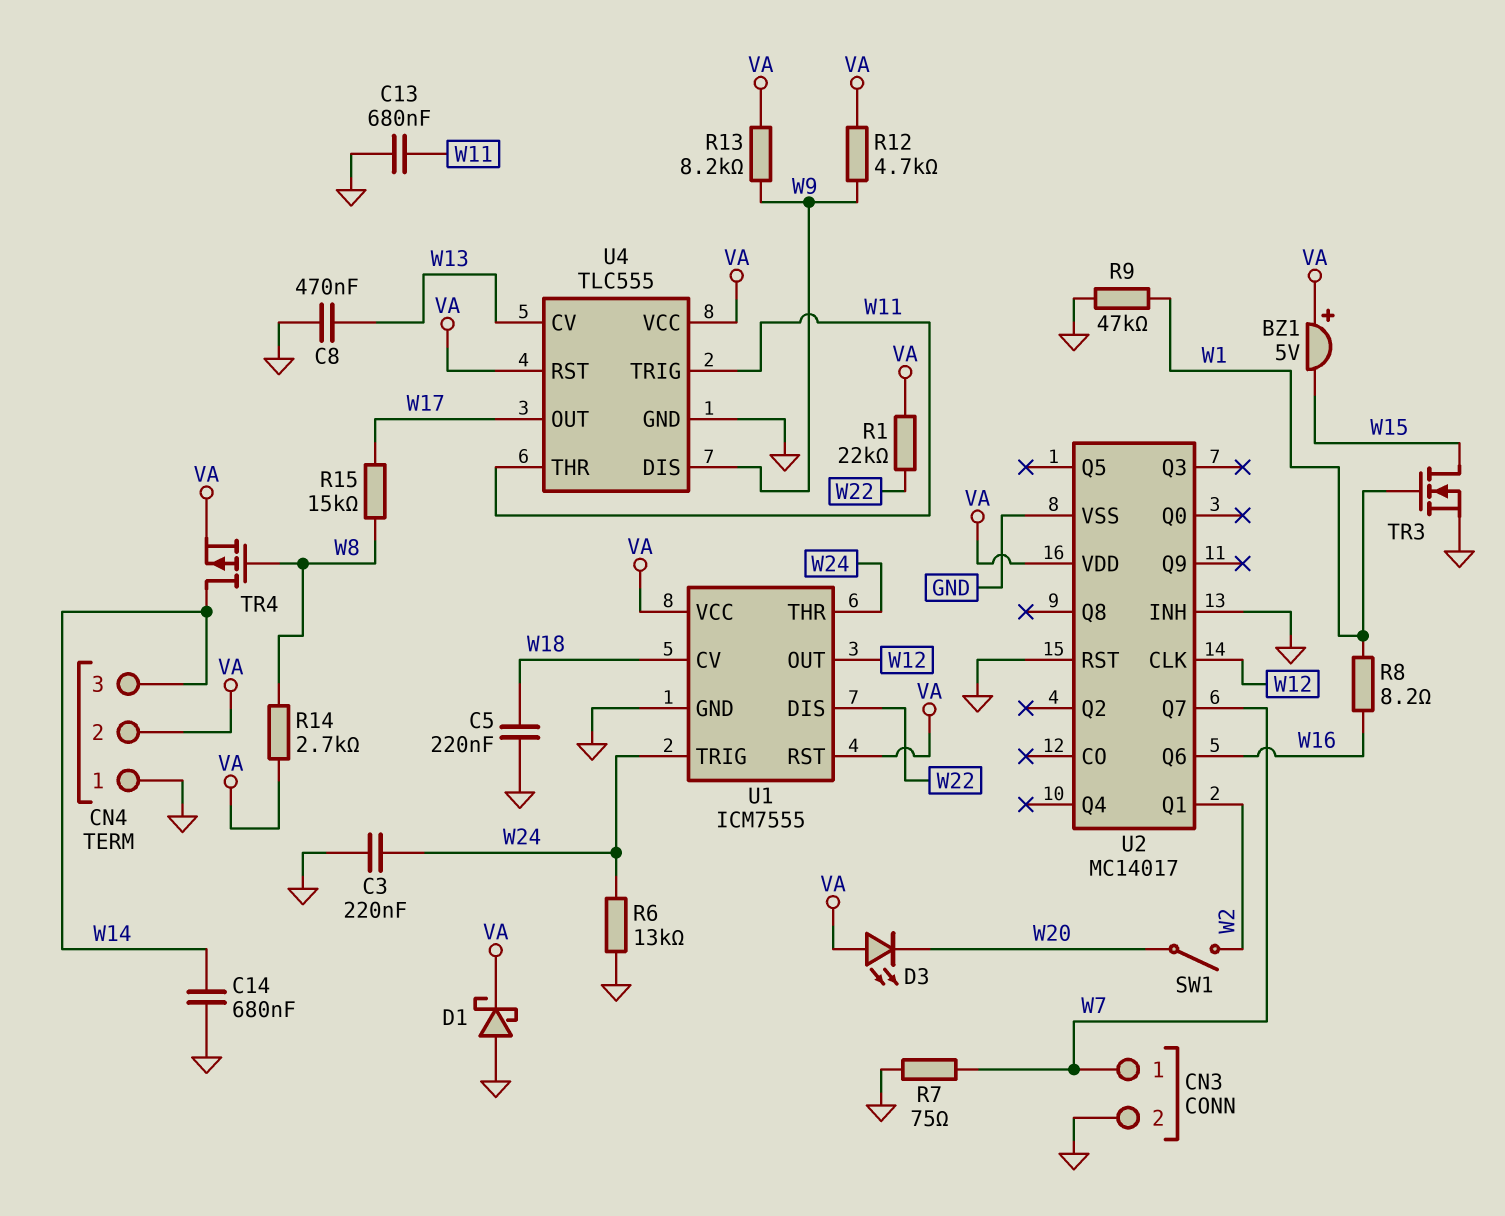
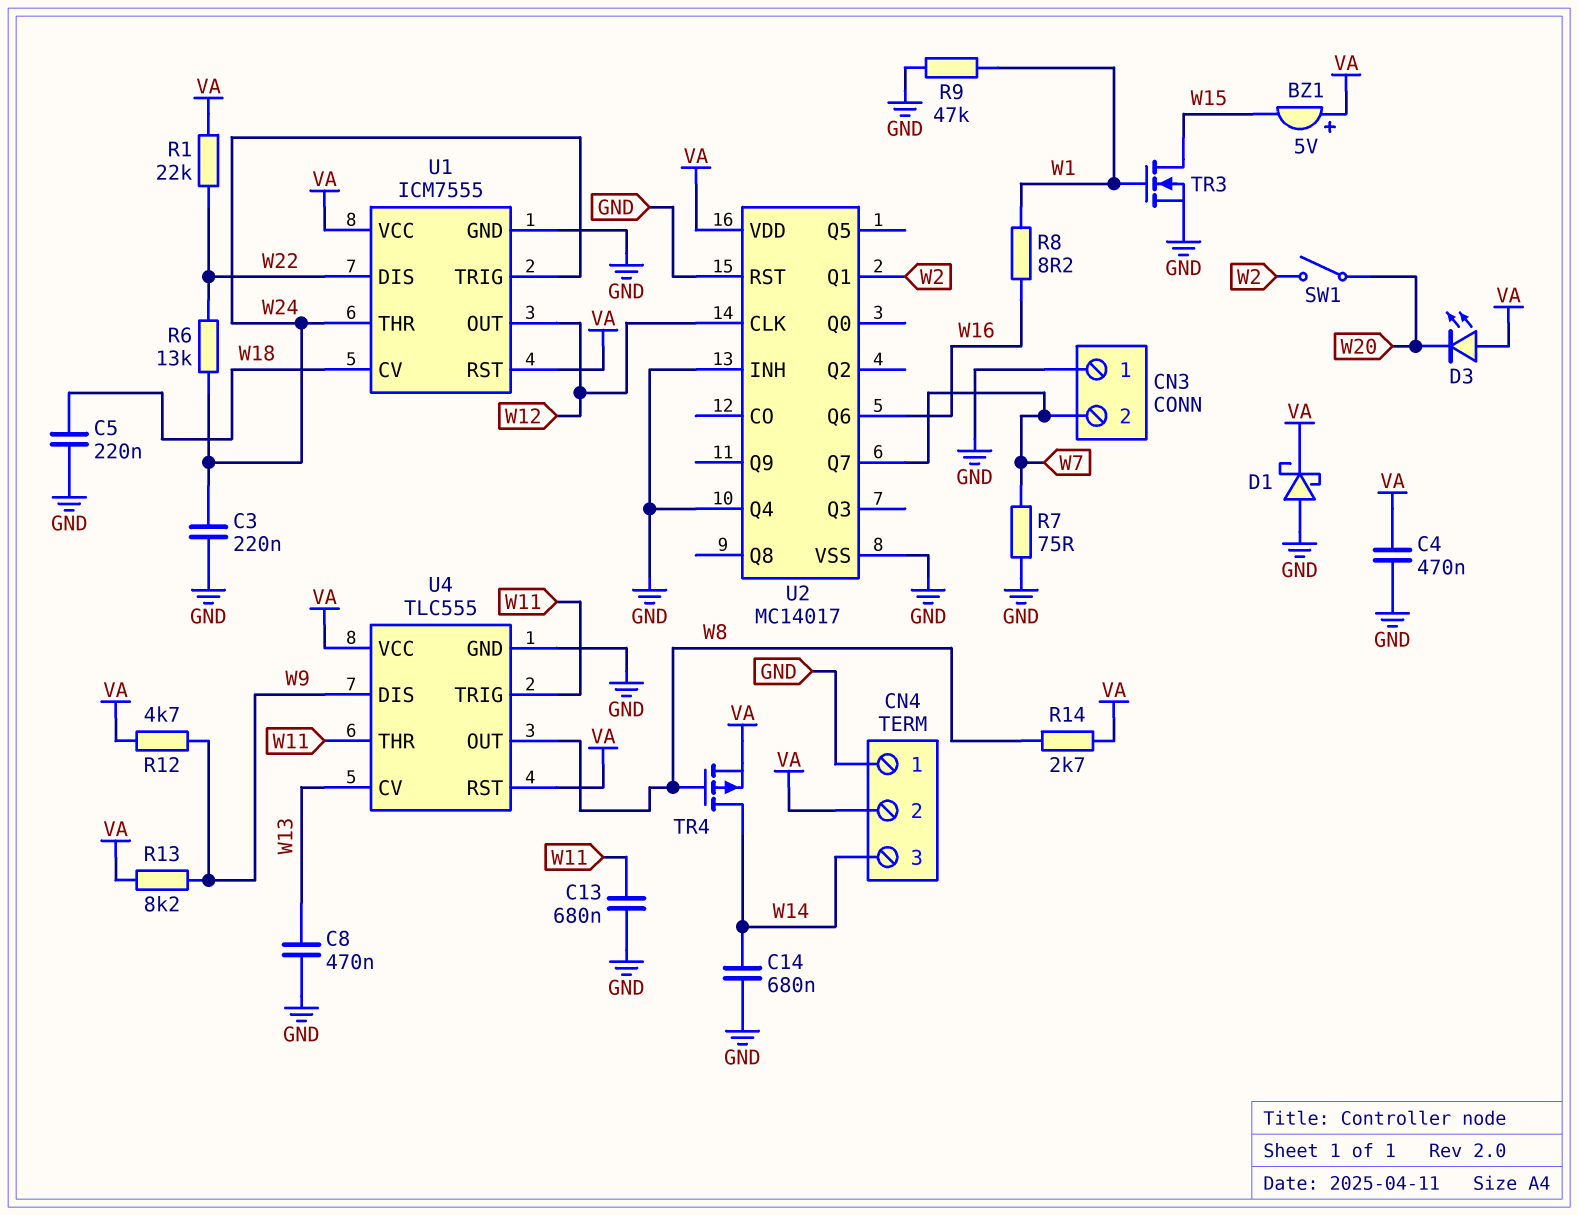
C4: none -> 470nF (GND, VA)
CN3 pin 1: W7 -> GND
CN3 pin 2: GND -> W7
R6: 13k (GND, W24) -> 13k (W22, W24)
R15: 15k (W8, W17) -> none
U2 pin Q4: none -> GND
U4 pin OUT: W17 -> W8

